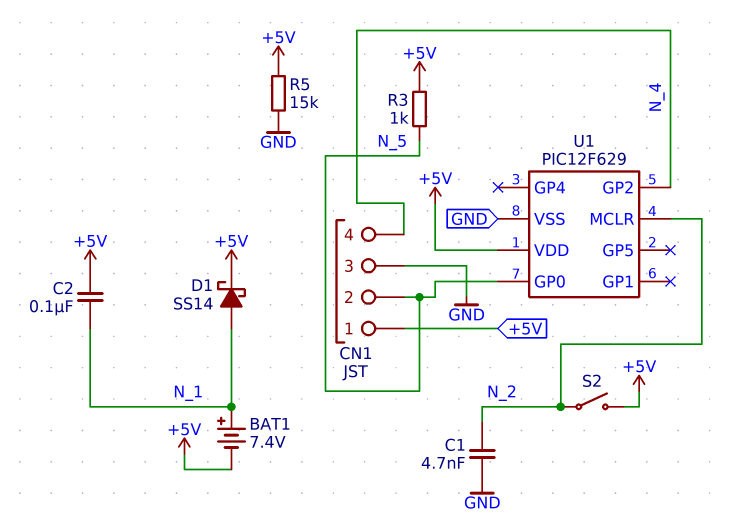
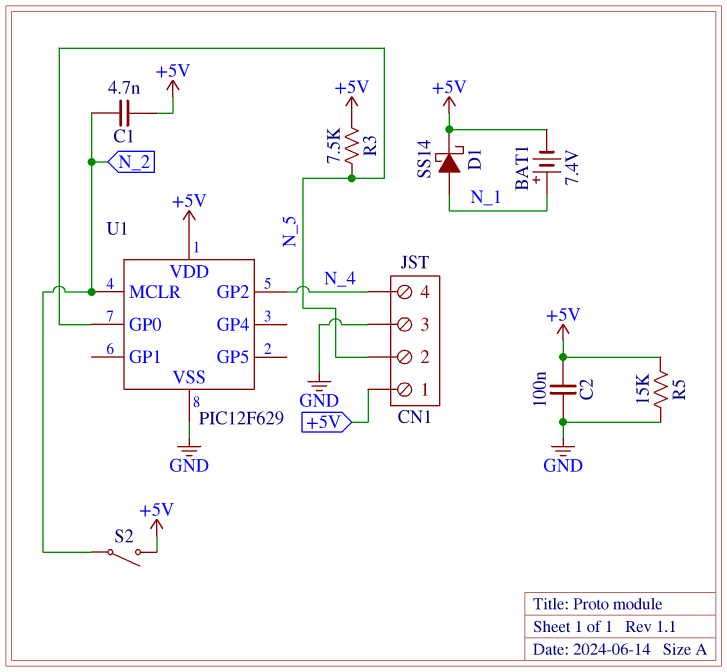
C1: 4.7nF (GND, N_2) -> 4.7nF (+5V, N_2)
C2: 100nF (+5V, N_1) -> 100nF (+5V, GND)
R3: 1k (+5V, N_5) -> 7.5k (+5V, N_5)

